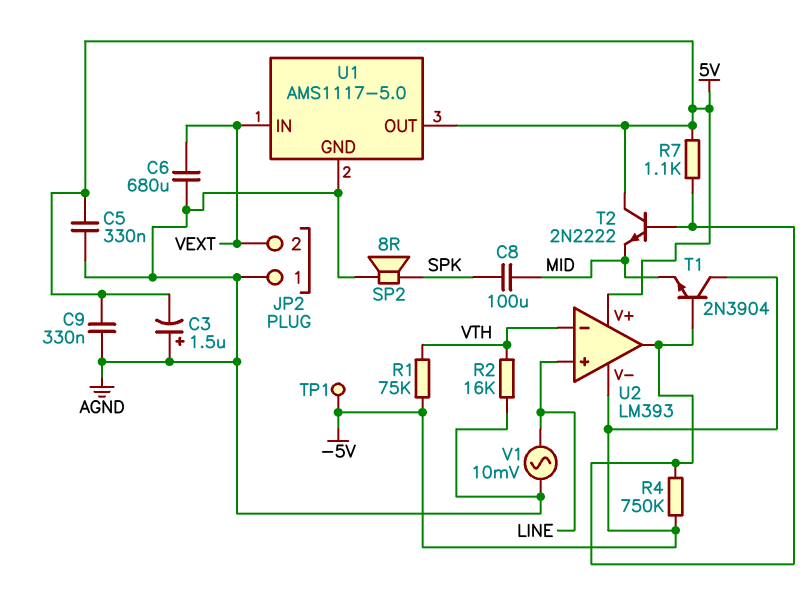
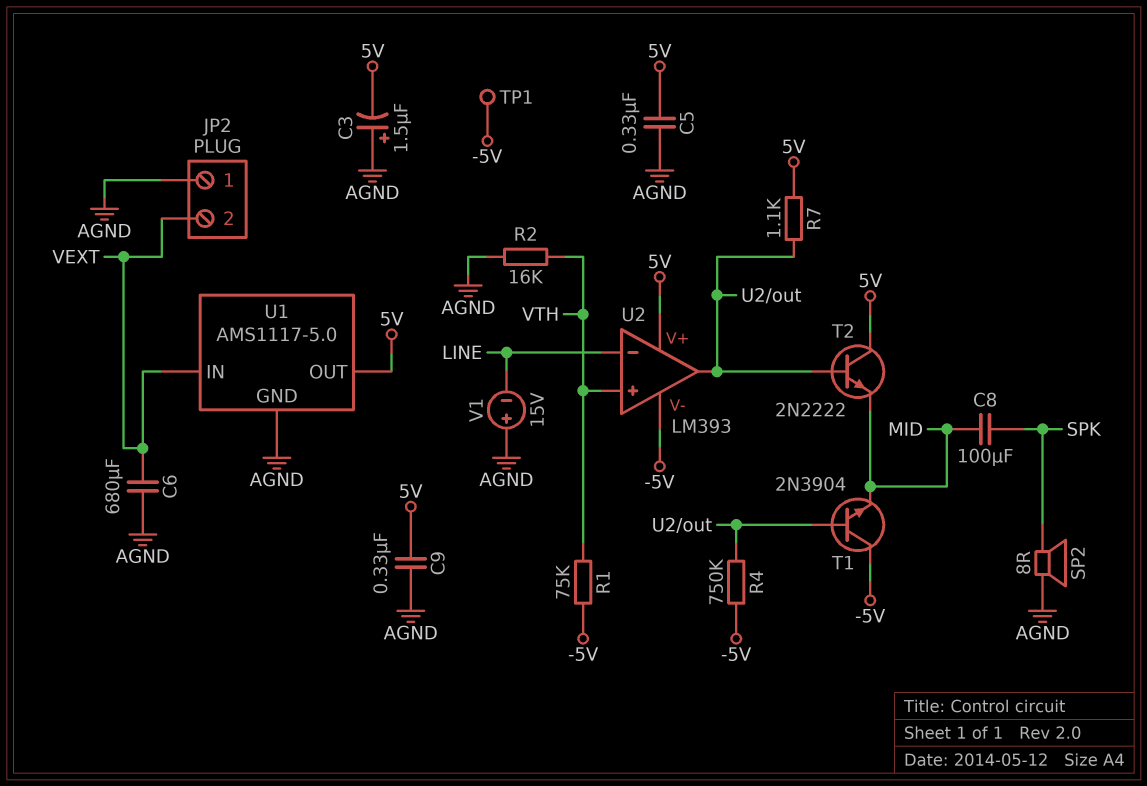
U2 pin in+: LINE -> VTH
U2 pin in-: VTH -> LINE
V1: AC 10mV (AGND, LINE) -> 15V (plus AGND, minus LINE)

